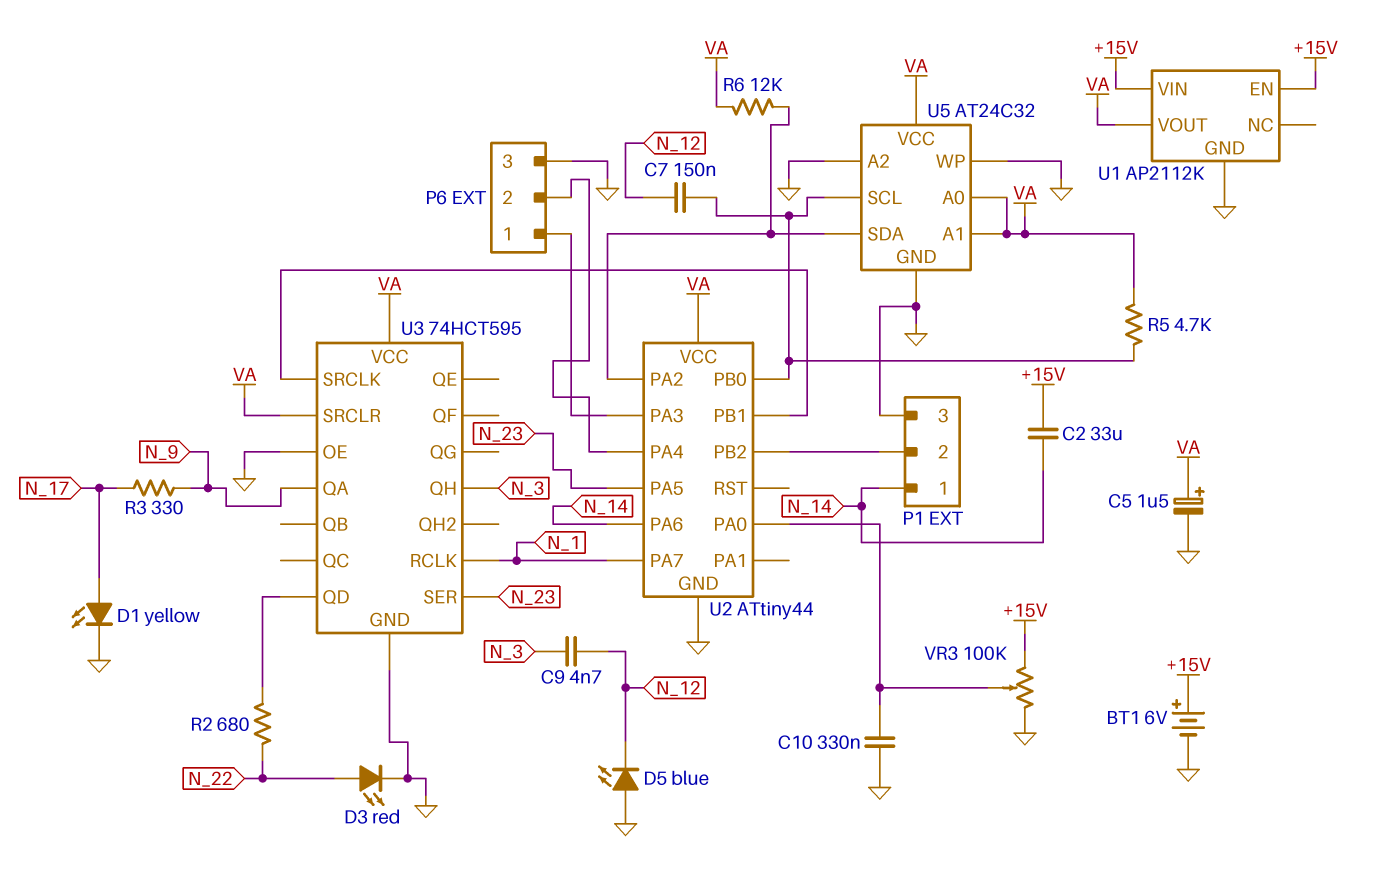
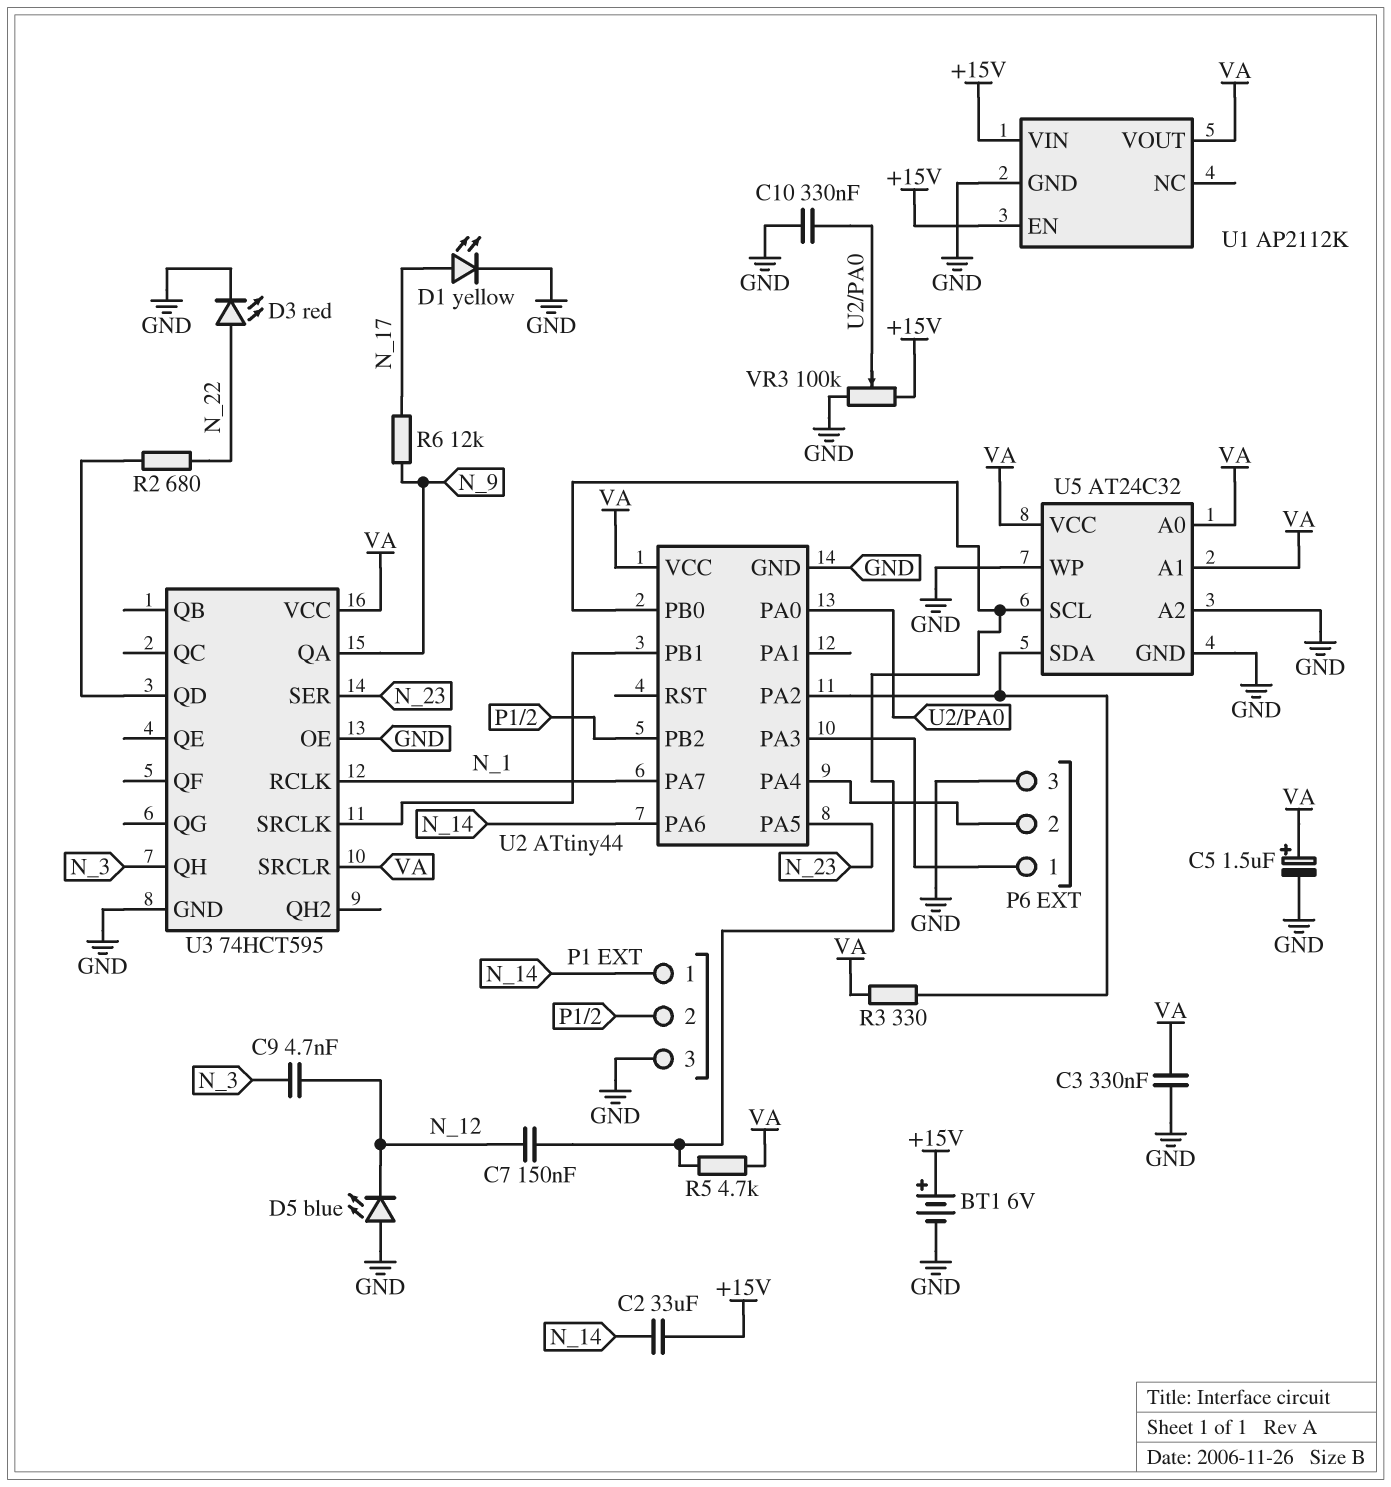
C3: none -> 330nF (GND, VA)
R3: 330 (N_9, N_17) -> 330 (U2/PA2, VA)
R6: 12k (U2/PA2, VA) -> 12k (N_9, N_17)

